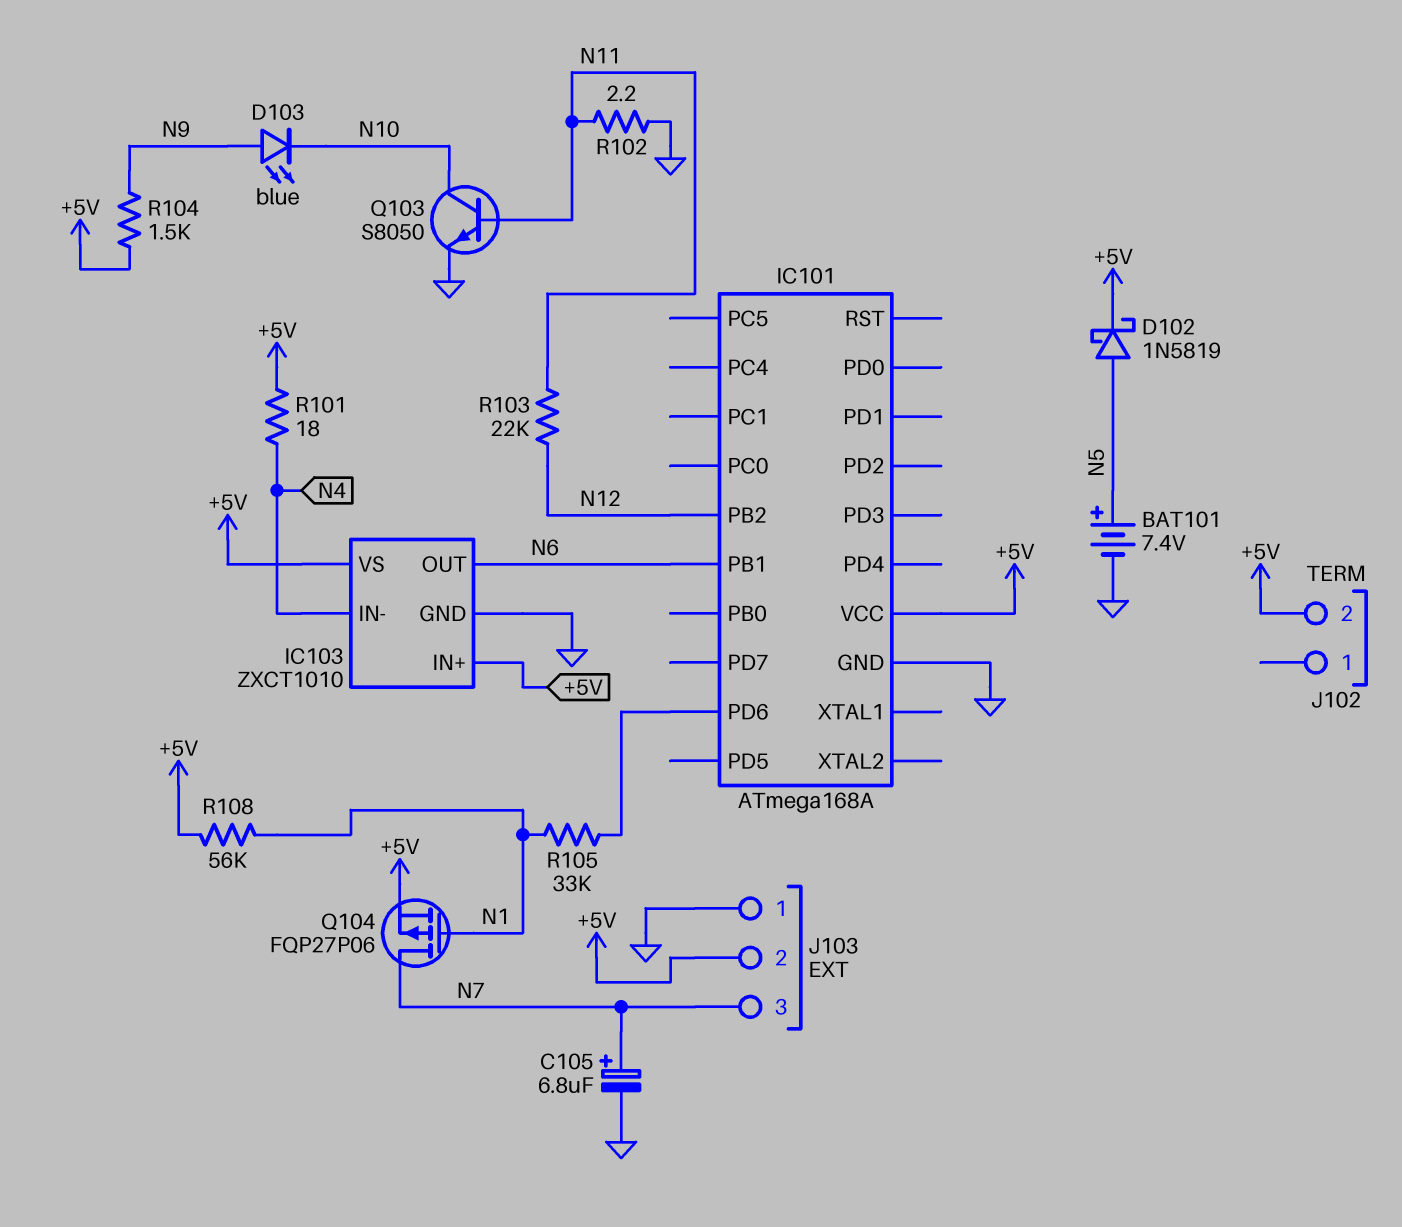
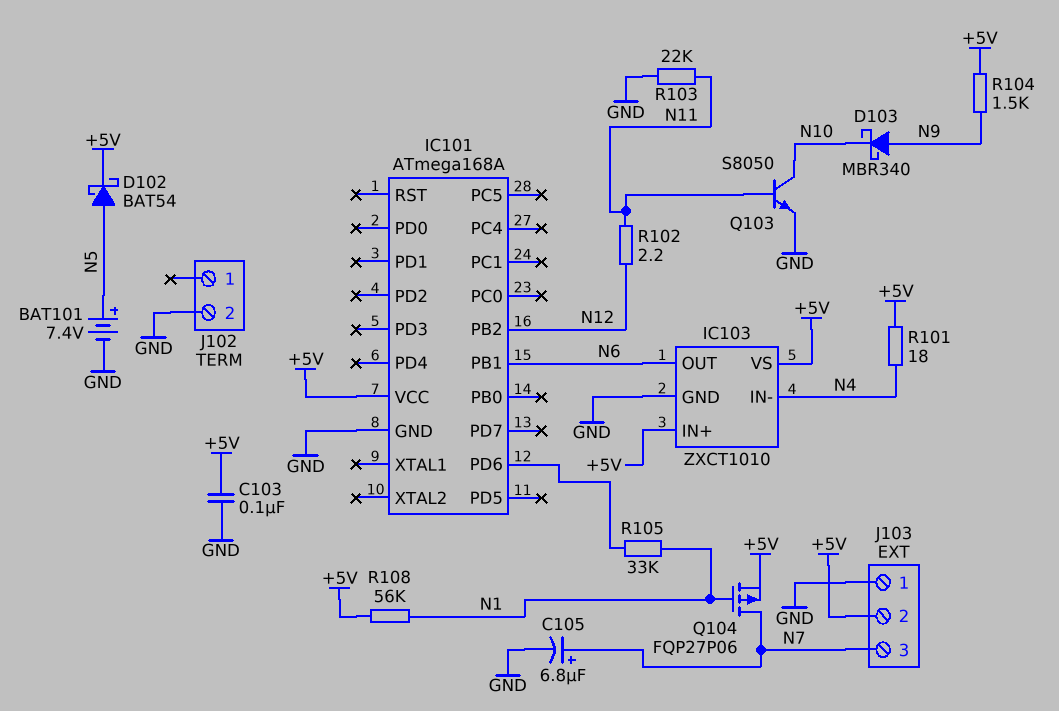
C103: none -> 100nF (+5V, GND)
D102: schottky 1N5819 (A N5, K +5V) -> schottky BAT54 (A N5, K +5V)
D103: LED blue (A N9, K N10) -> schottky MBR340 (A N9, K N10)
J102 pin 2: +5V -> GND
R102: 2.2 (GND, N11) -> 2.2 (N11, N12)
R103: 22k (N11, N12) -> 22k (GND, N11)

